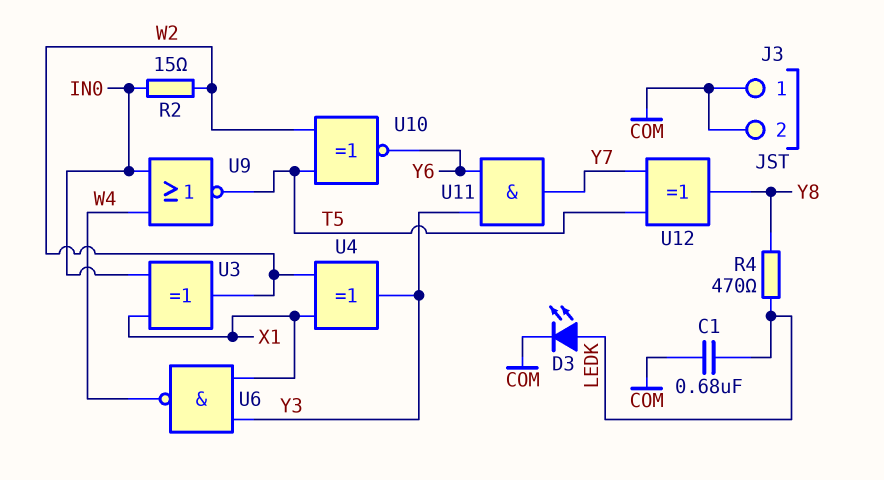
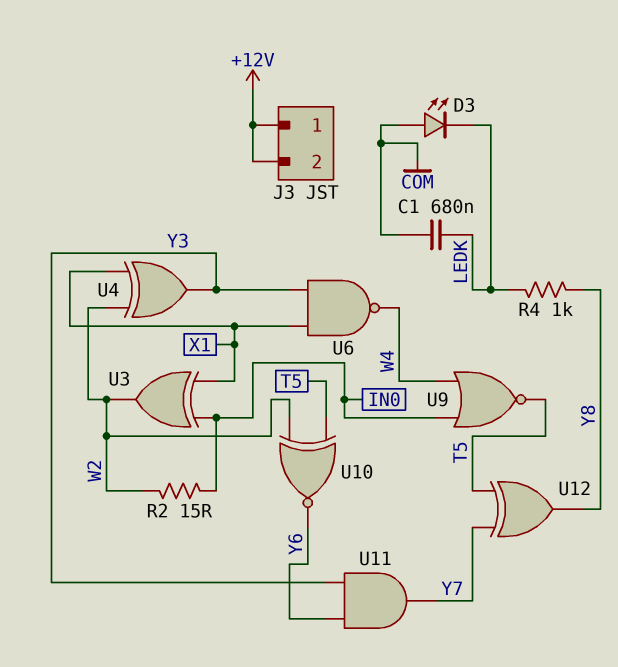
D3: LED (A LEDK, K COM) -> LED (A COM, K LEDK)
J3 pin 1: COM -> +12V
J3 pin 2: COM -> +12V
R4: 470 (LEDK, Y8) -> 1k (LEDK, Y8)

